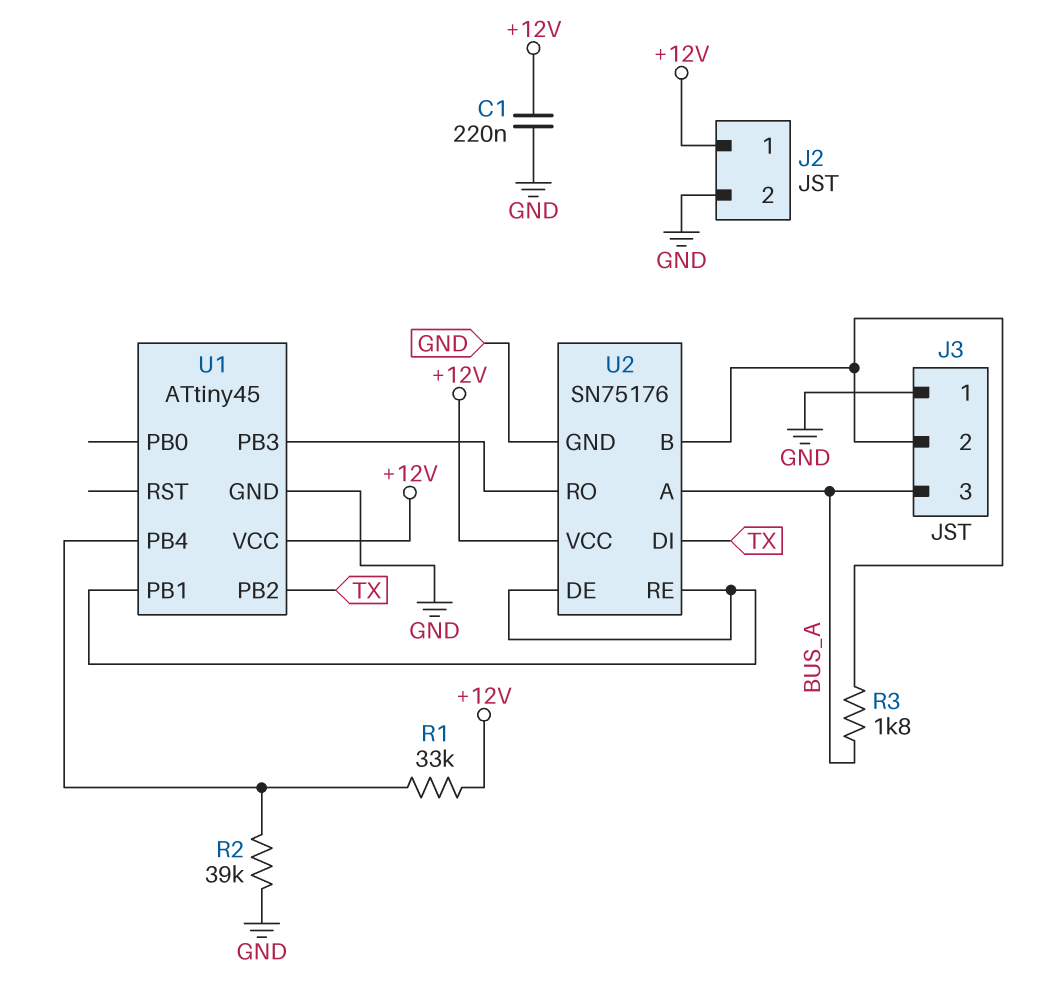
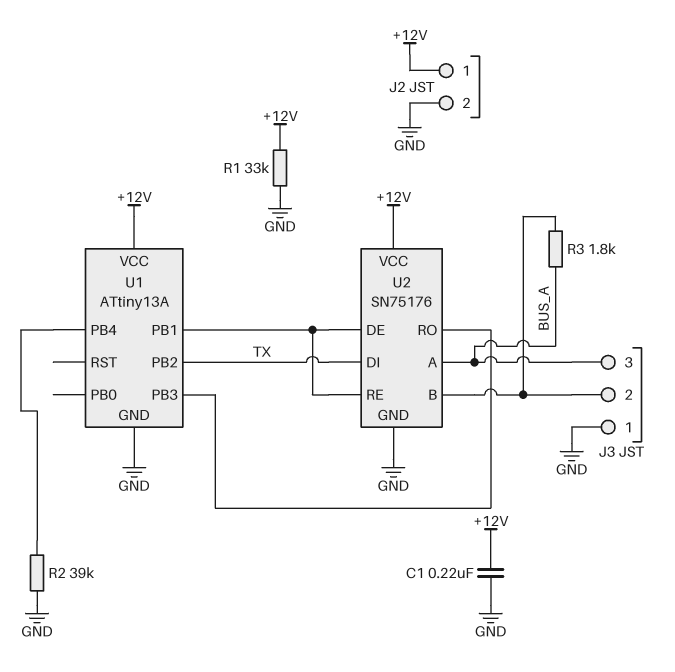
R1: 33k (+12V, U1/PB4) -> 33k (+12V, GND)
U1: ATtiny45 -> ATtiny13A

